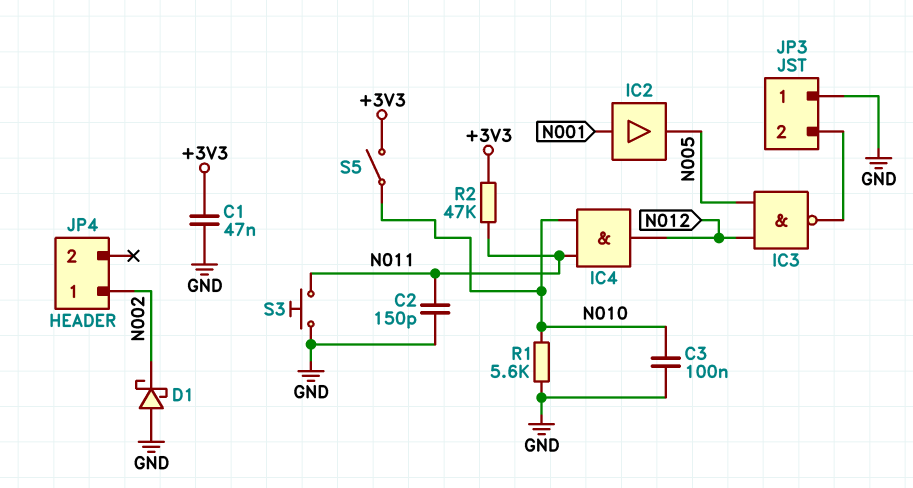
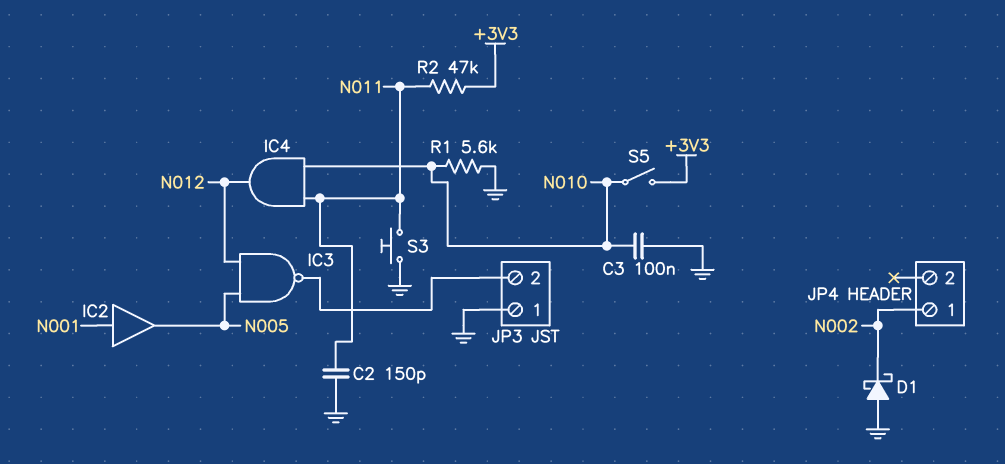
C1: 47nF (+3V3, GND) -> none

